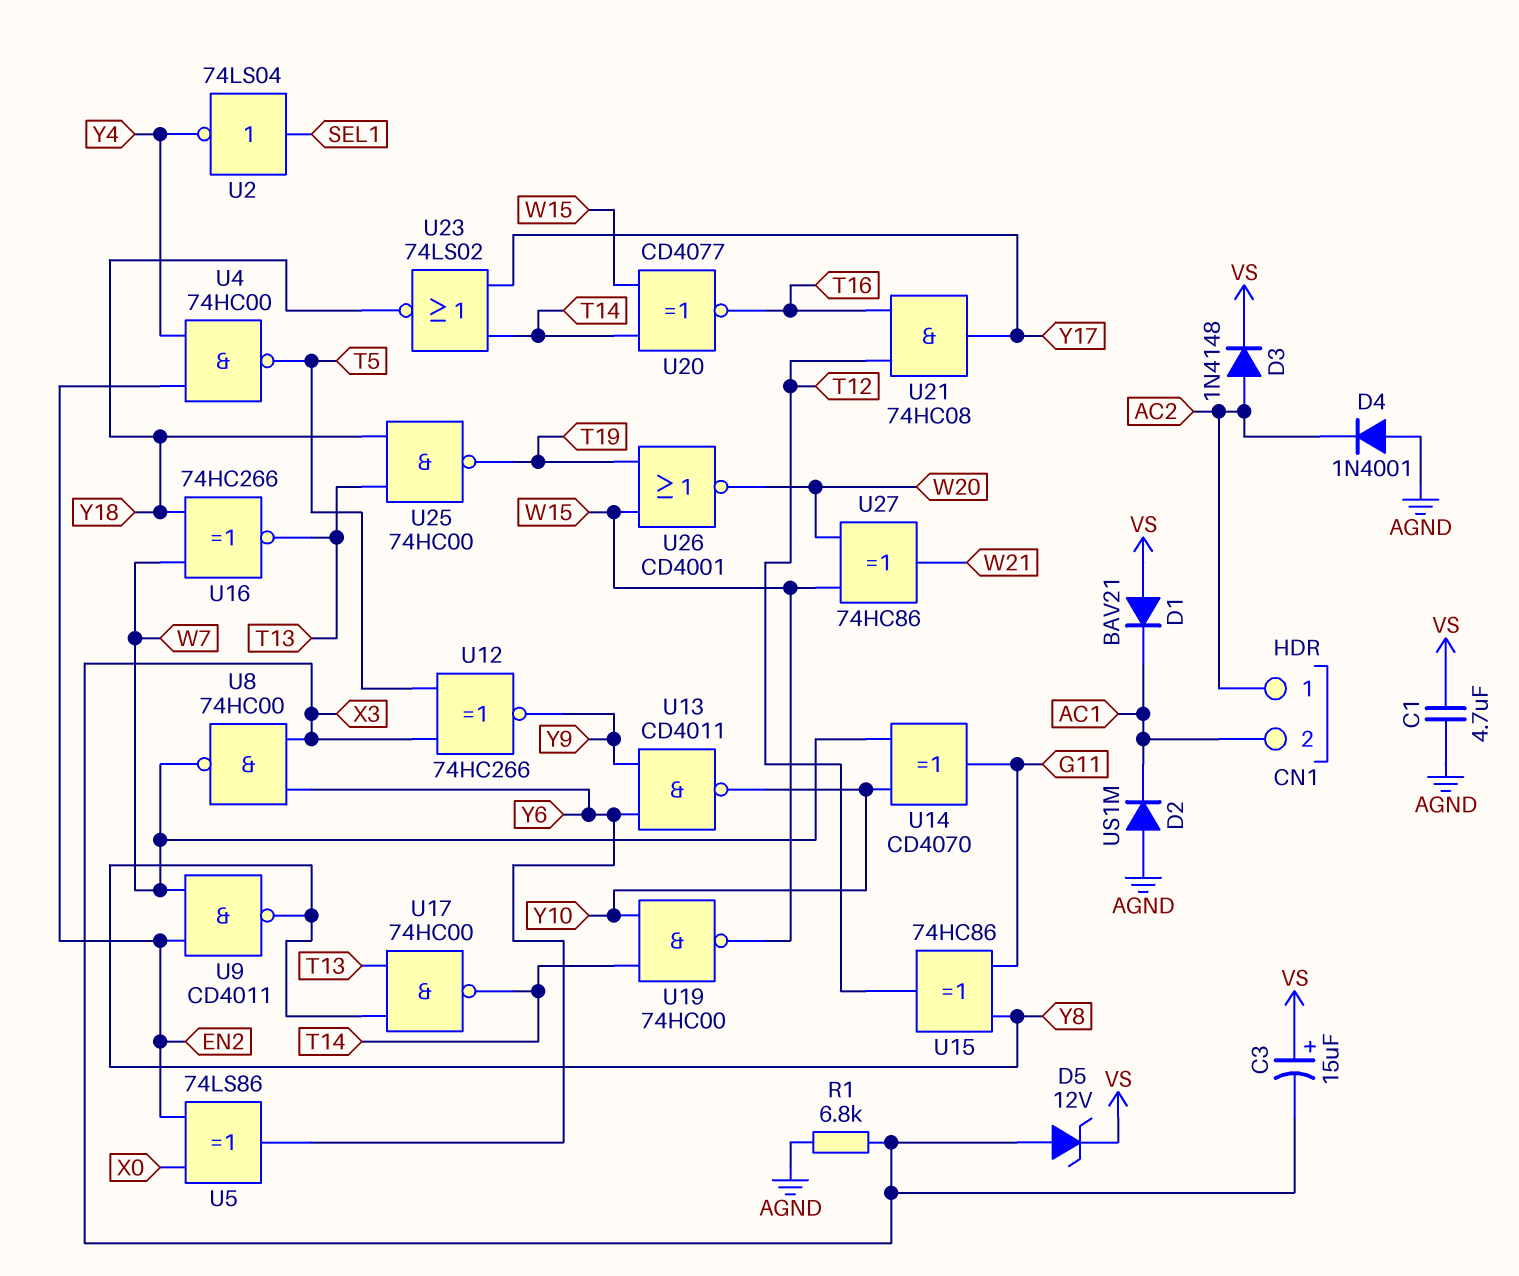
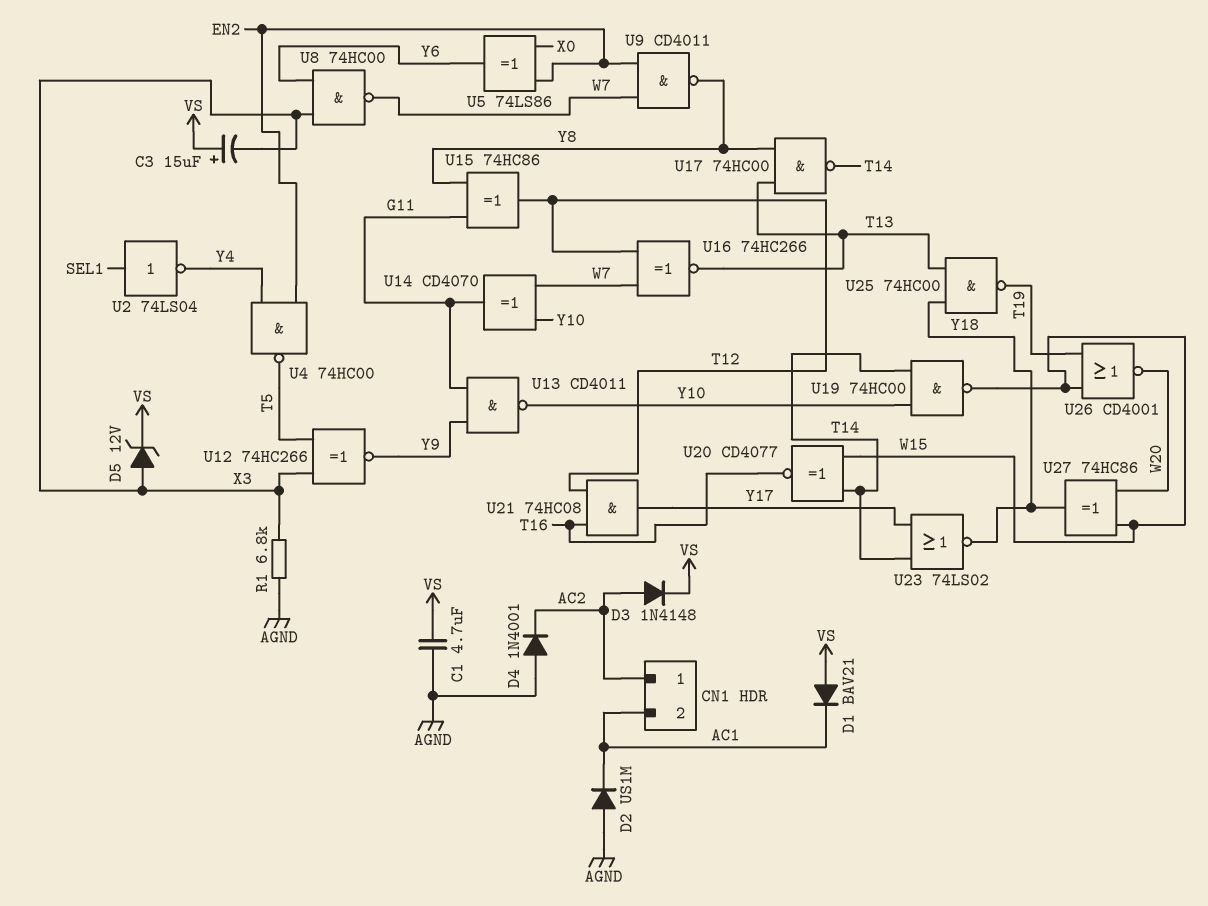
U13: NAND CD4011 (in Y6, in Y9, out Y10) -> NAND CD4011 (in G11, in Y9, out Y10)
U16: XNOR 74HC266 (in W7, in Y18, out T13) -> XNOR 74HC266 (in T12, in W7, out T13)
U27: XOR 74HC86 (in W15, in W20, out W21) -> XOR 74HC86 (in W15, in W20, out Y18)

